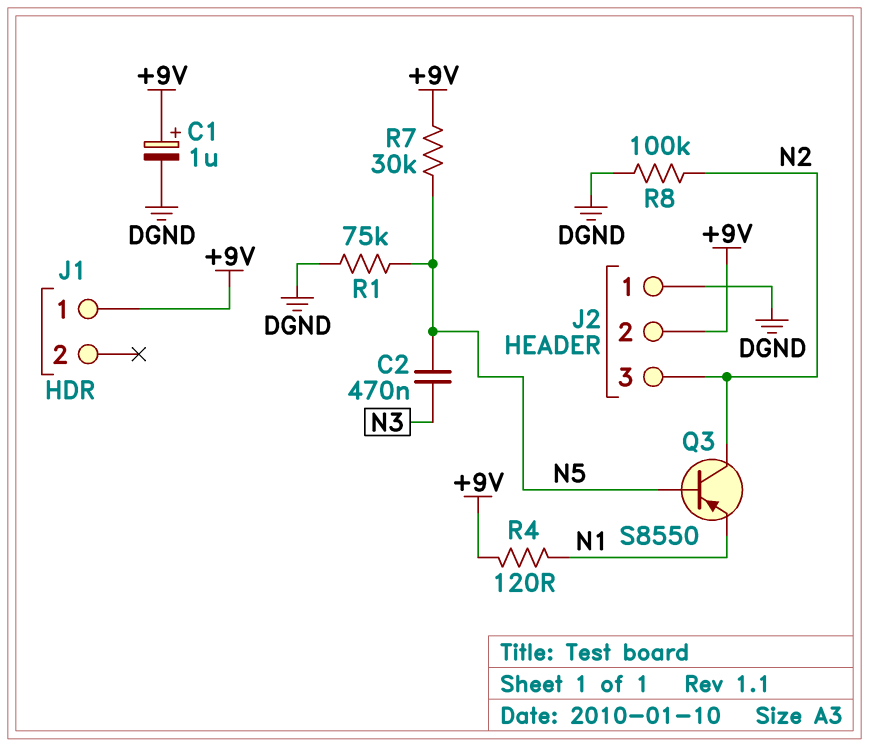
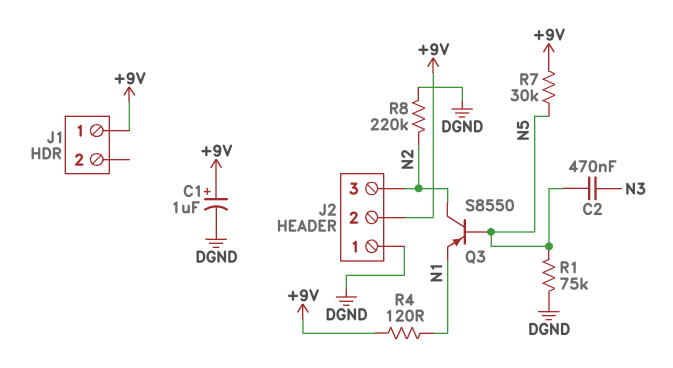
R8: 100k (DGND, N2) -> 220k (DGND, N2)

